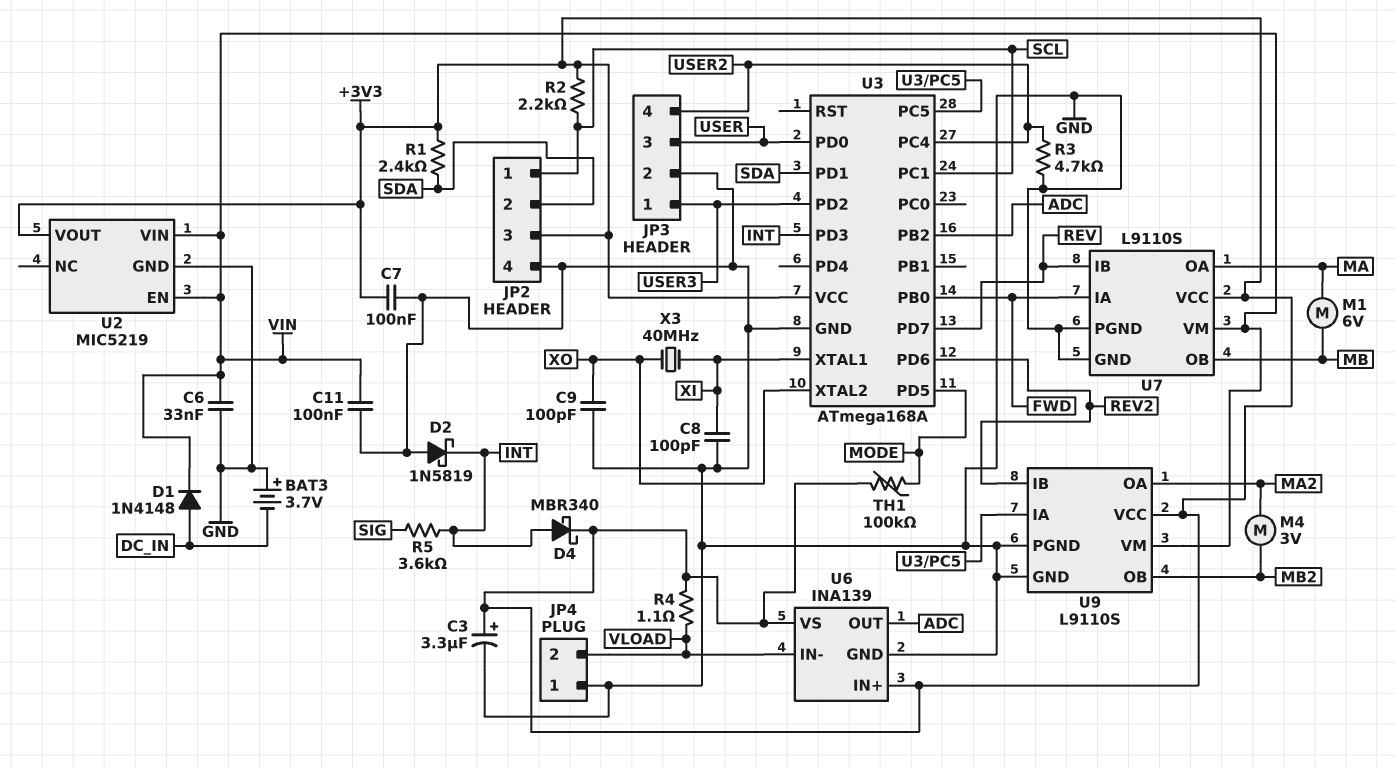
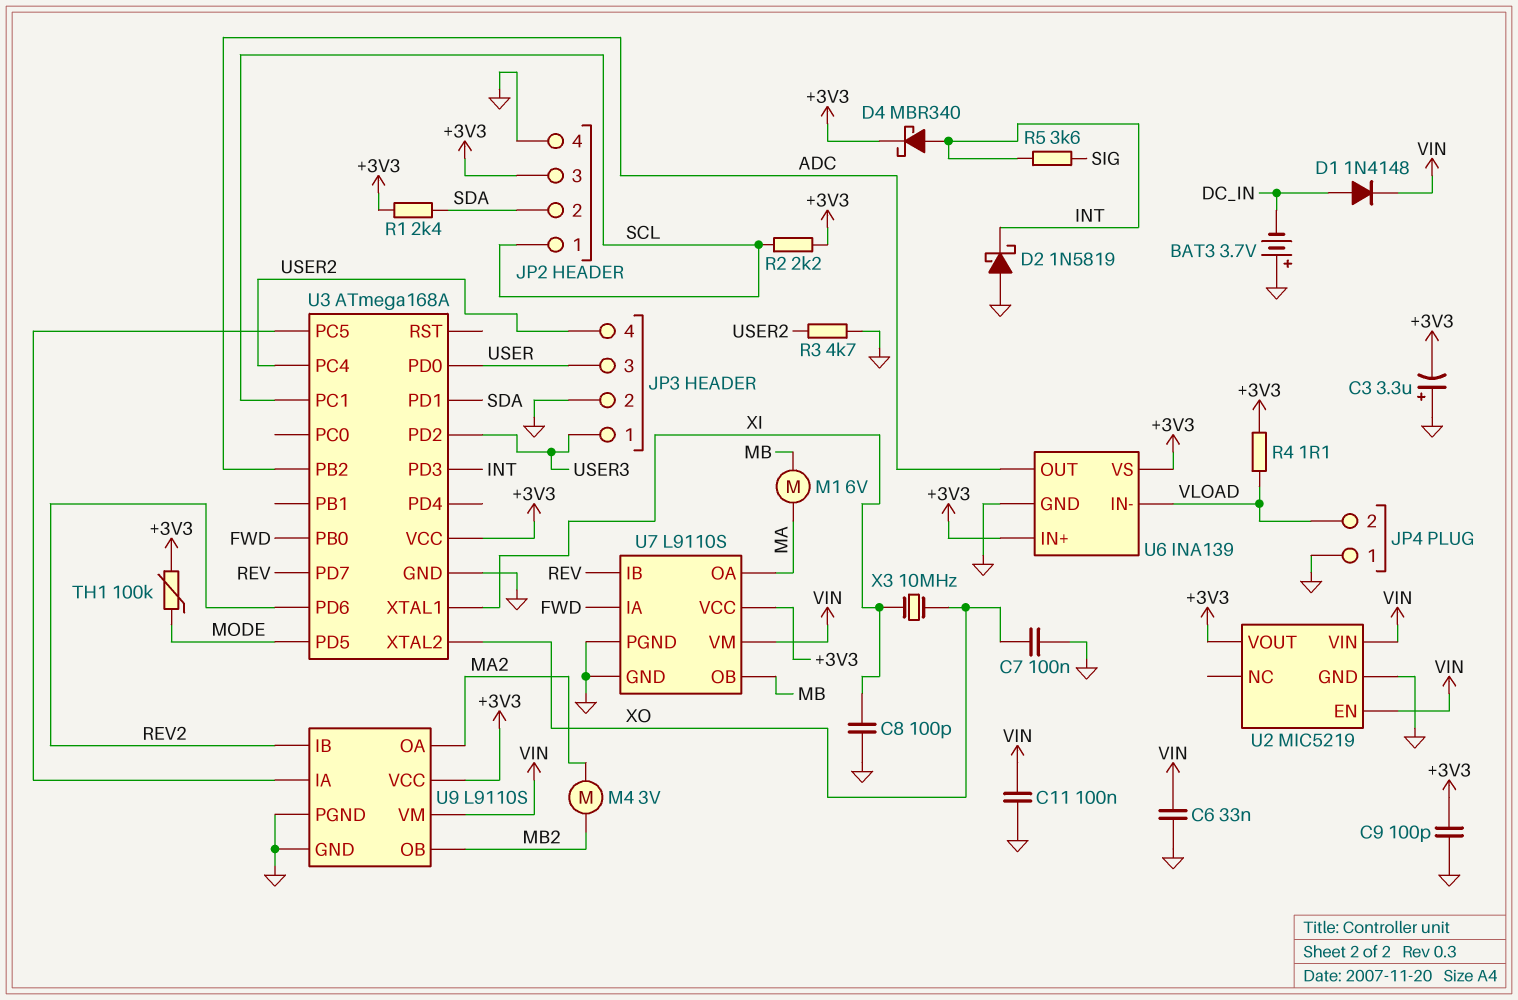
C3: 3.3uF (plus +3V3, minus GND) -> 3.3uF (plus GND, minus +3V3)
C7: 100nF (+3V3, GND) -> 100nF (GND, XO)
C9: 100pF (GND, XO) -> 100pF (+3V3, GND)
X3: 40MHz (XI, XO) -> 10MHz (XI, XO)

